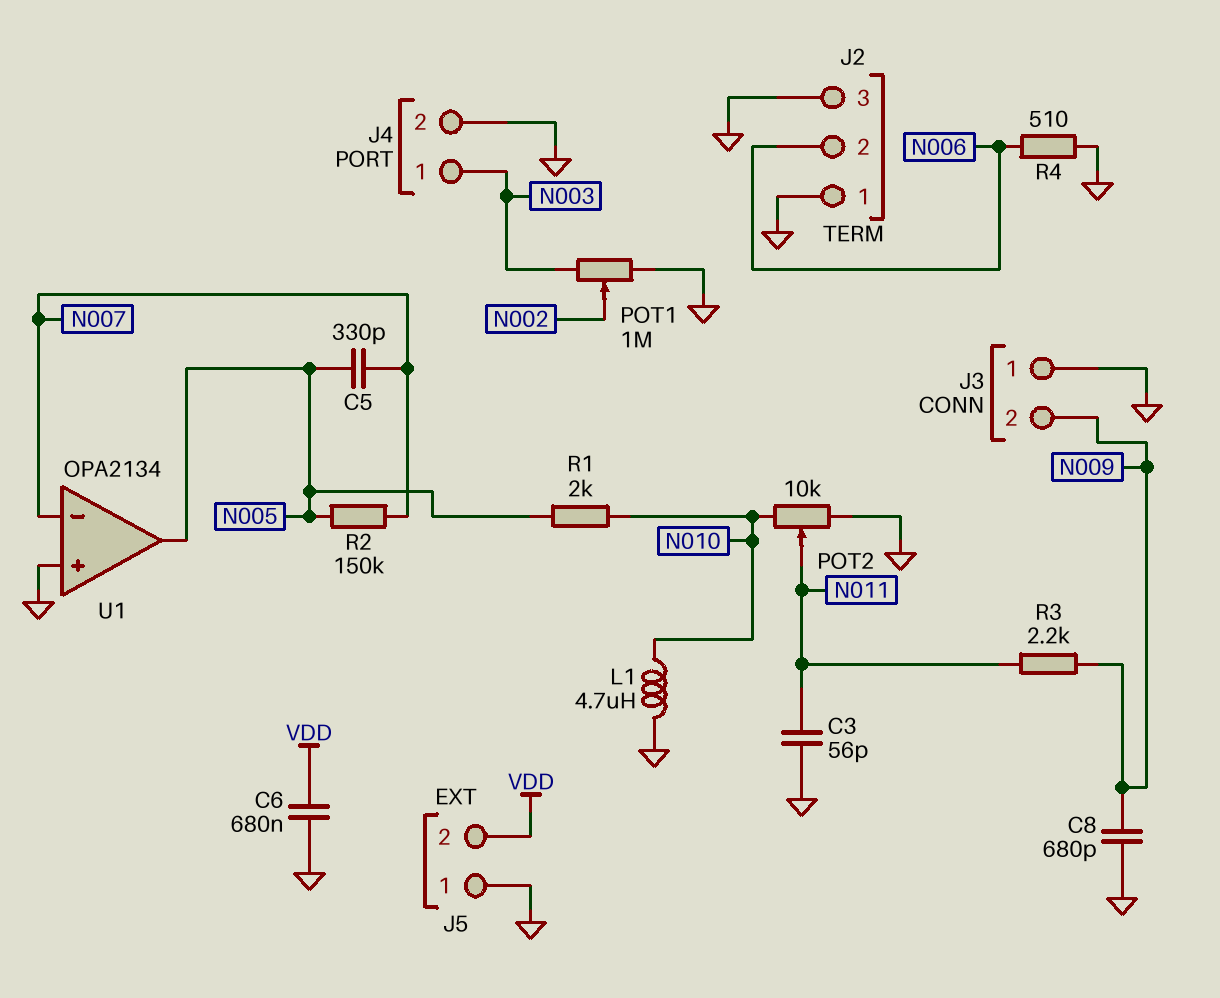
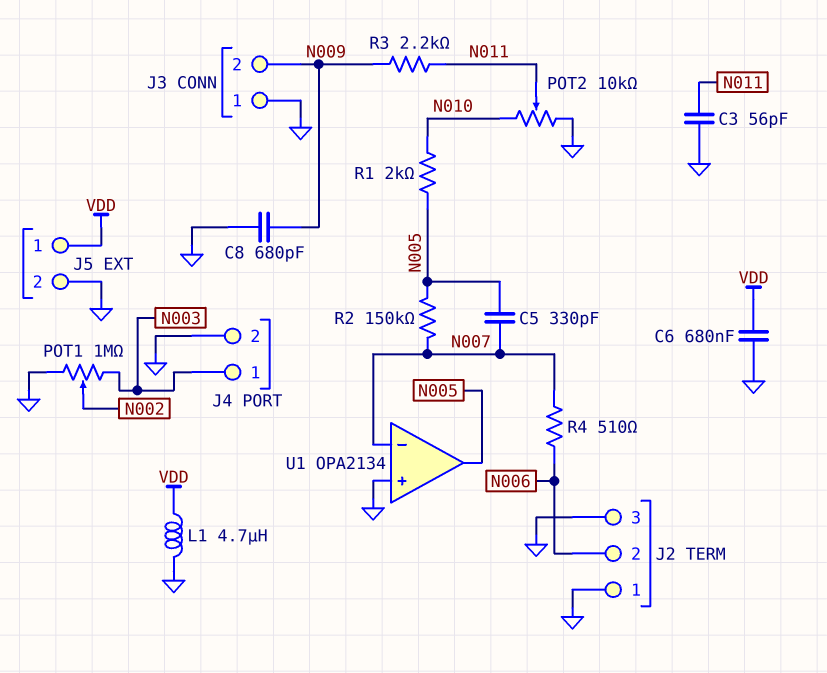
J5 pin 1: GND -> VDD
J5 pin 2: VDD -> GND
L1: 4.7uH (GND, N010) -> 4.7uH (GND, VDD)
R4: 510 (GND, N006) -> 510 (N006, N007)

